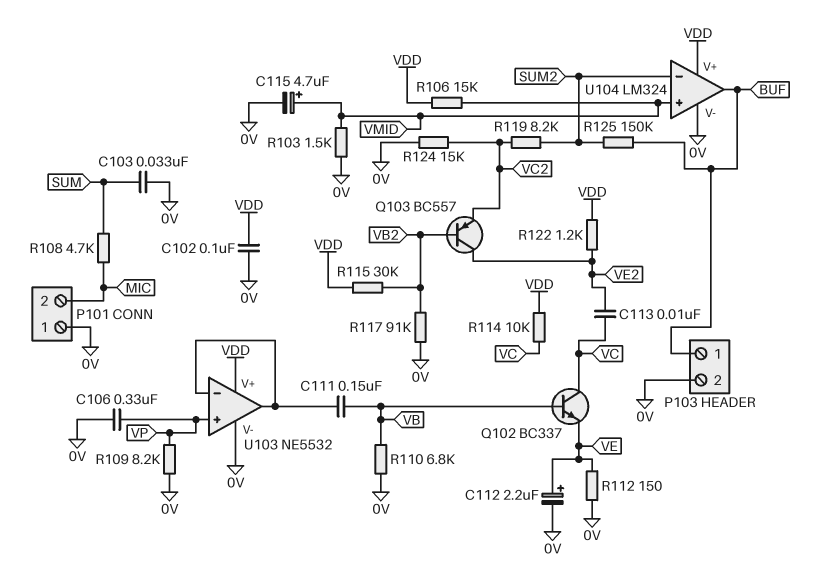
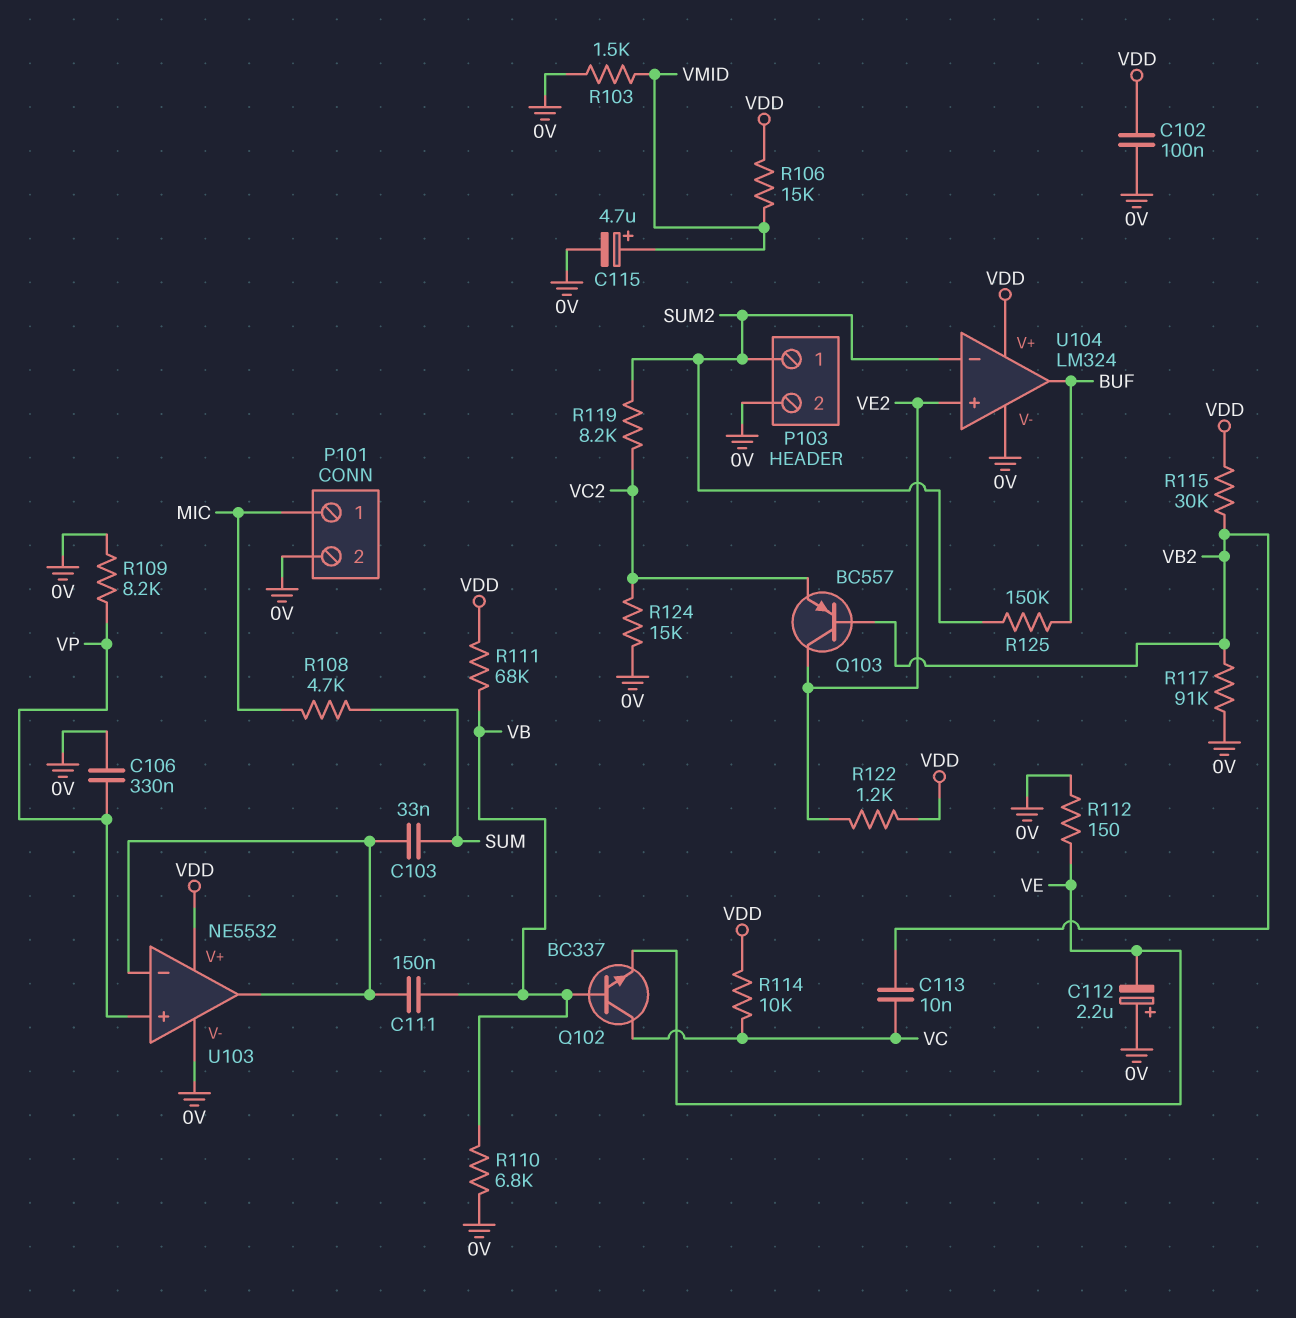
C103: 33nF (0V, SUM) -> 33nF (SUM, U103/in-)
C112: 2.2uF (plus VE, minus 0V) -> 2.2uF (plus 0V, minus VE)
C113: 10nF (VC, VE2) -> 10nF (VB2, VC)
P101 pin 1: 0V -> MIC
P101 pin 2: MIC -> 0V
P103 pin 1: BUF -> SUM2
R111: none -> 68k (VB, VDD)
U104 pin in+: VMID -> VE2

